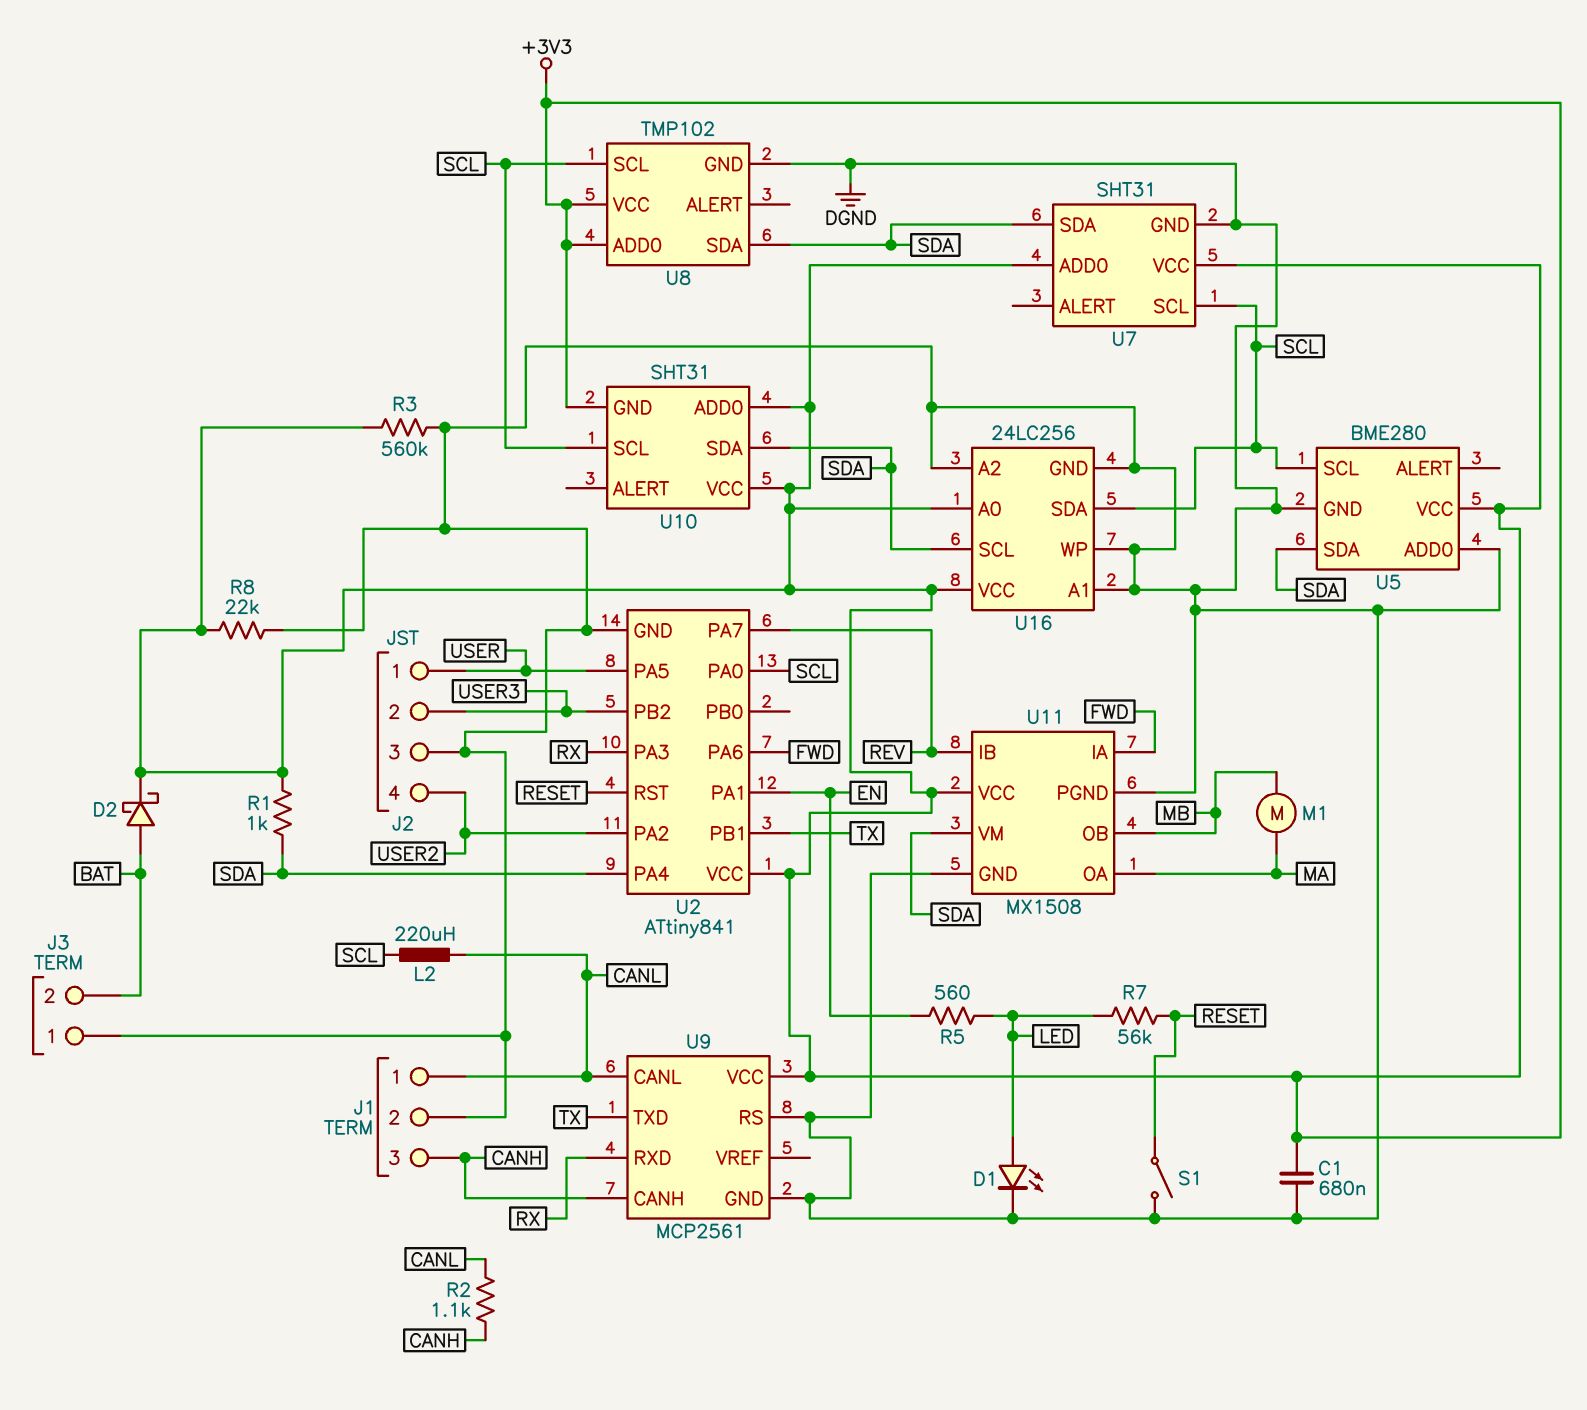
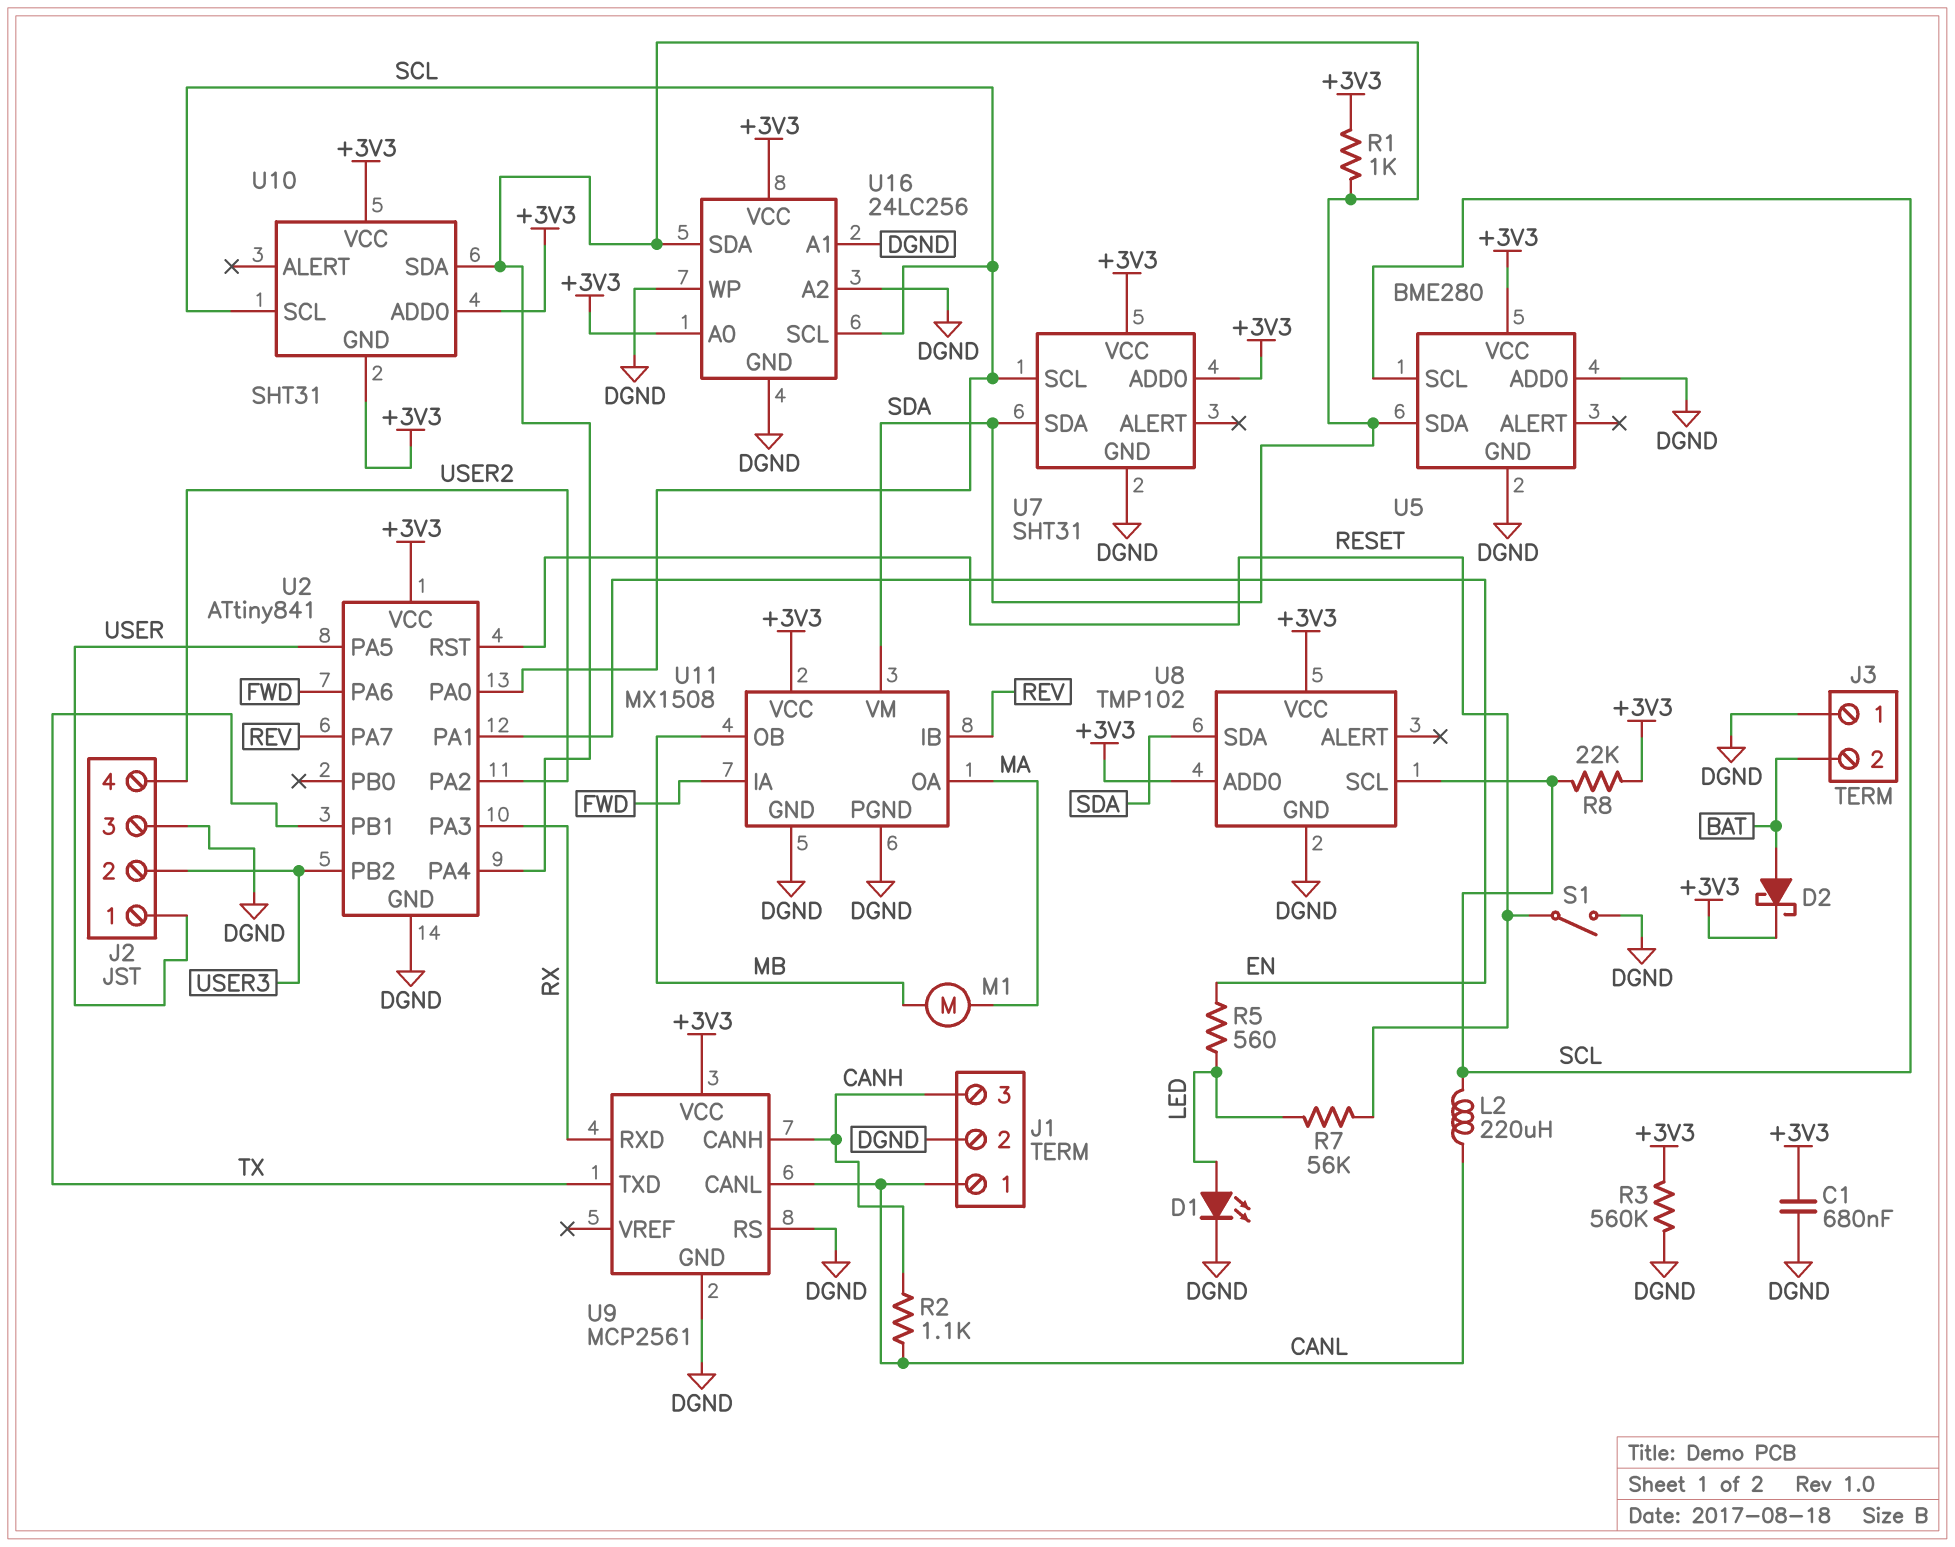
R8: 22k (+3V3, DGND) -> 22k (+3V3, SCL)
U16 pin SCL: SDA -> SCL
U16 pin SDA: SCL -> SDA

